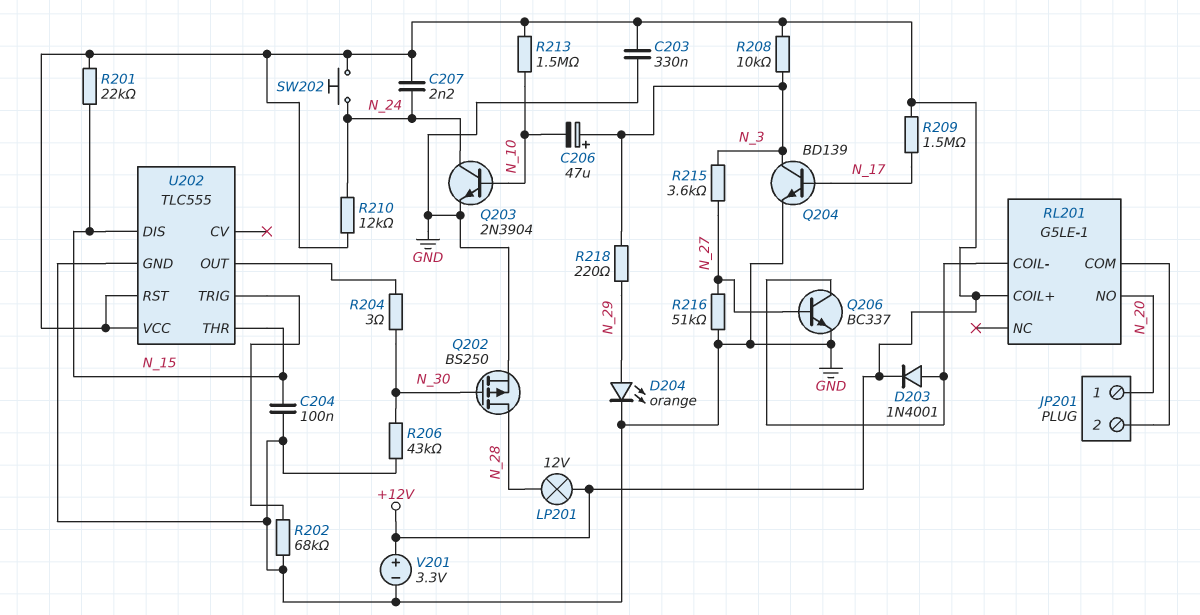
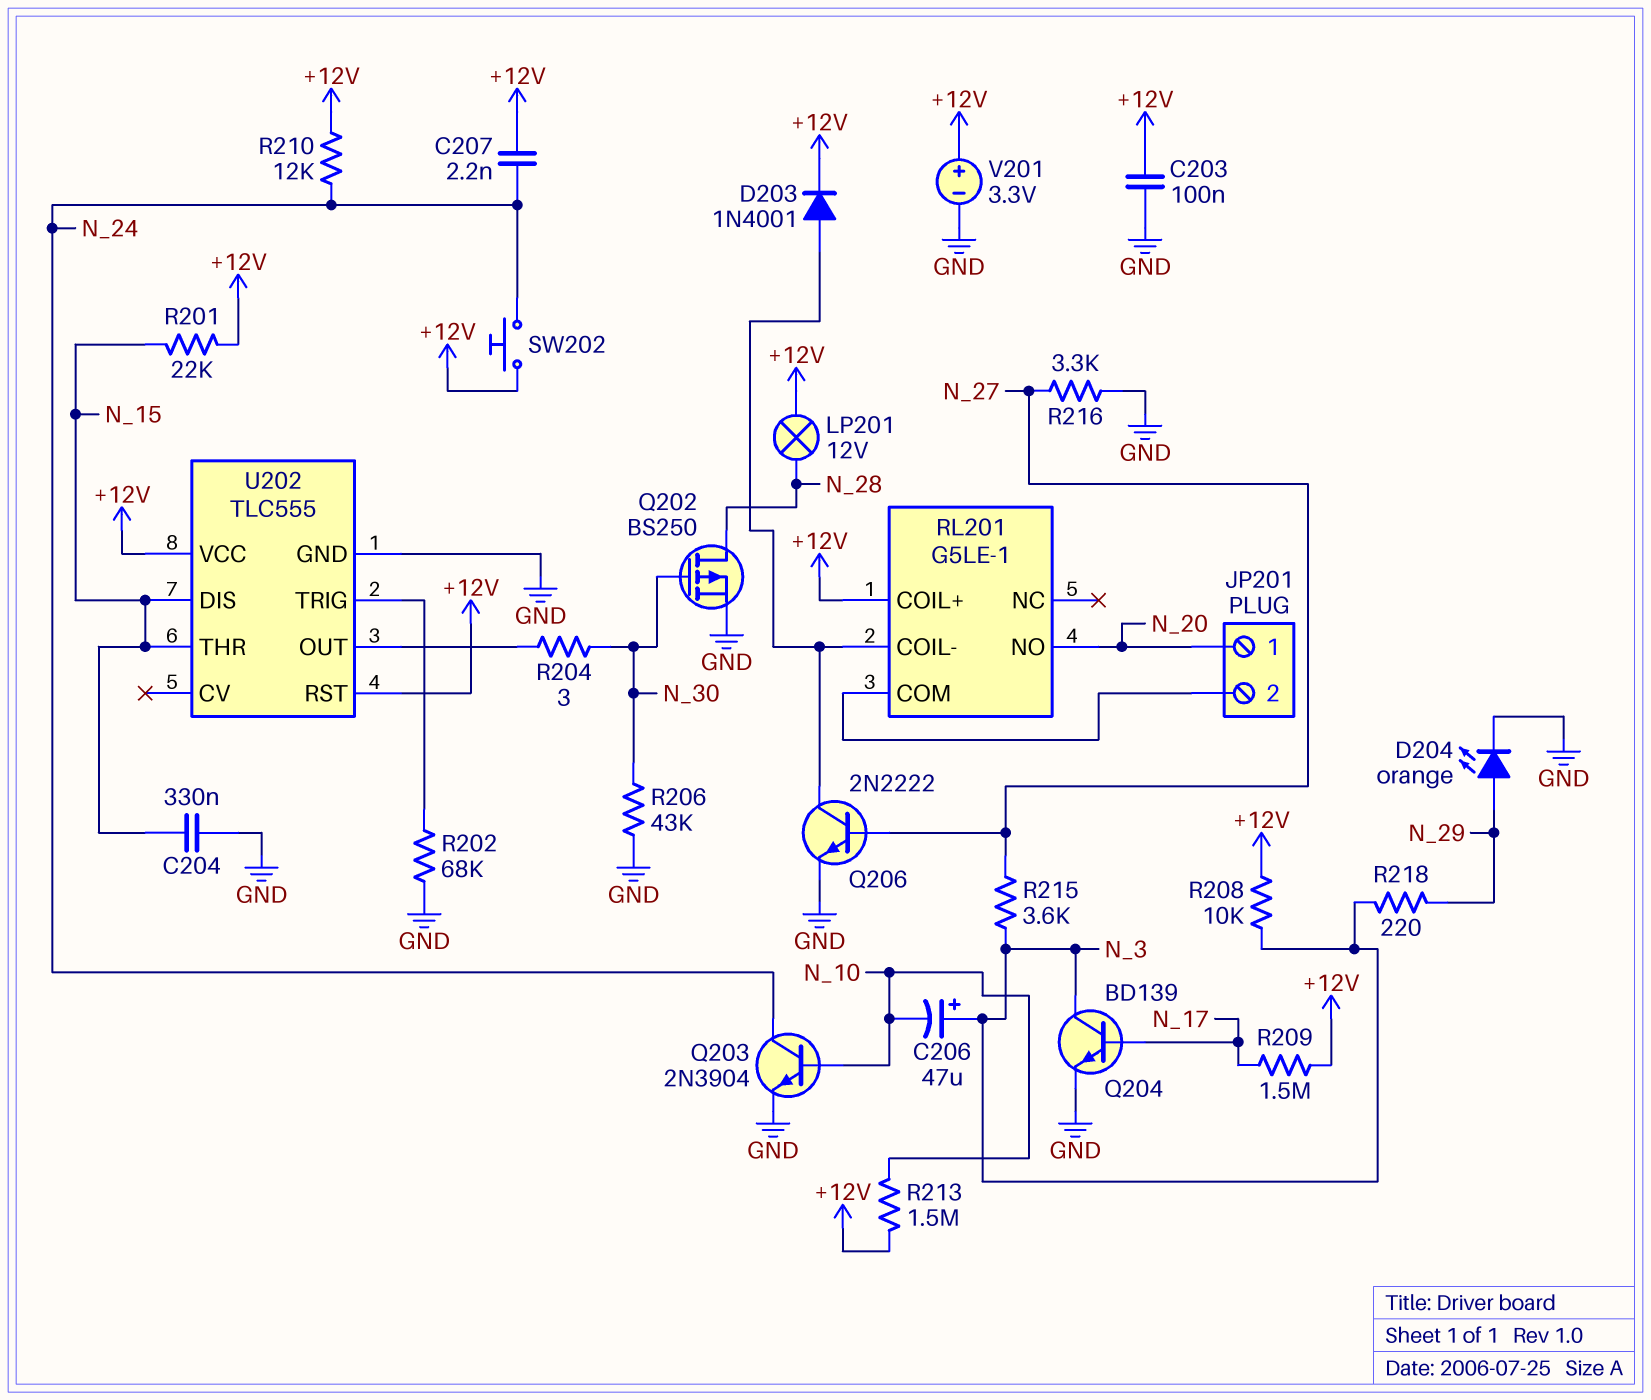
C203: 330nF (+12V, GND) -> 100nF (+12V, GND)
C204: 100nF (GND, N_15) -> 330nF (GND, N_15)
Q206: NPN BC337 (B N_27, C RL201/COIL-, E GND) -> NPN 2N2222 (B N_27, C RL201/COIL-, E GND)
R216: 51k (GND, N_27) -> 3.3k (GND, N_27)

